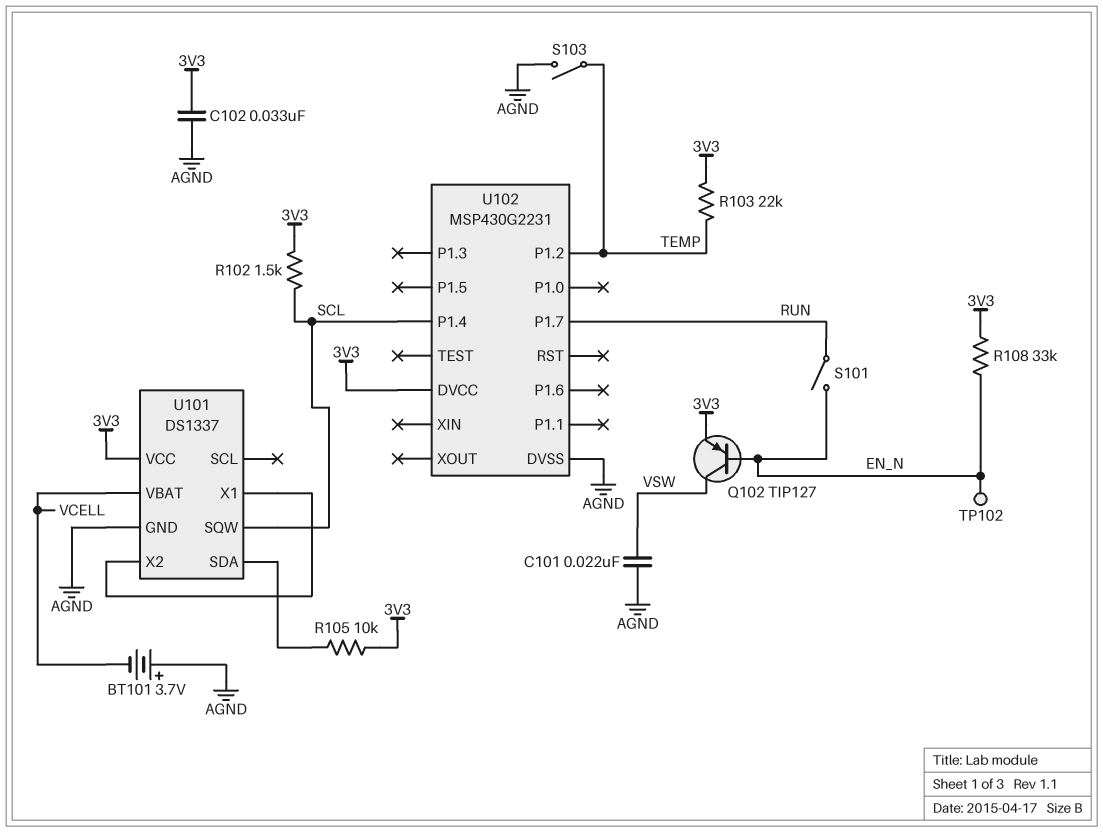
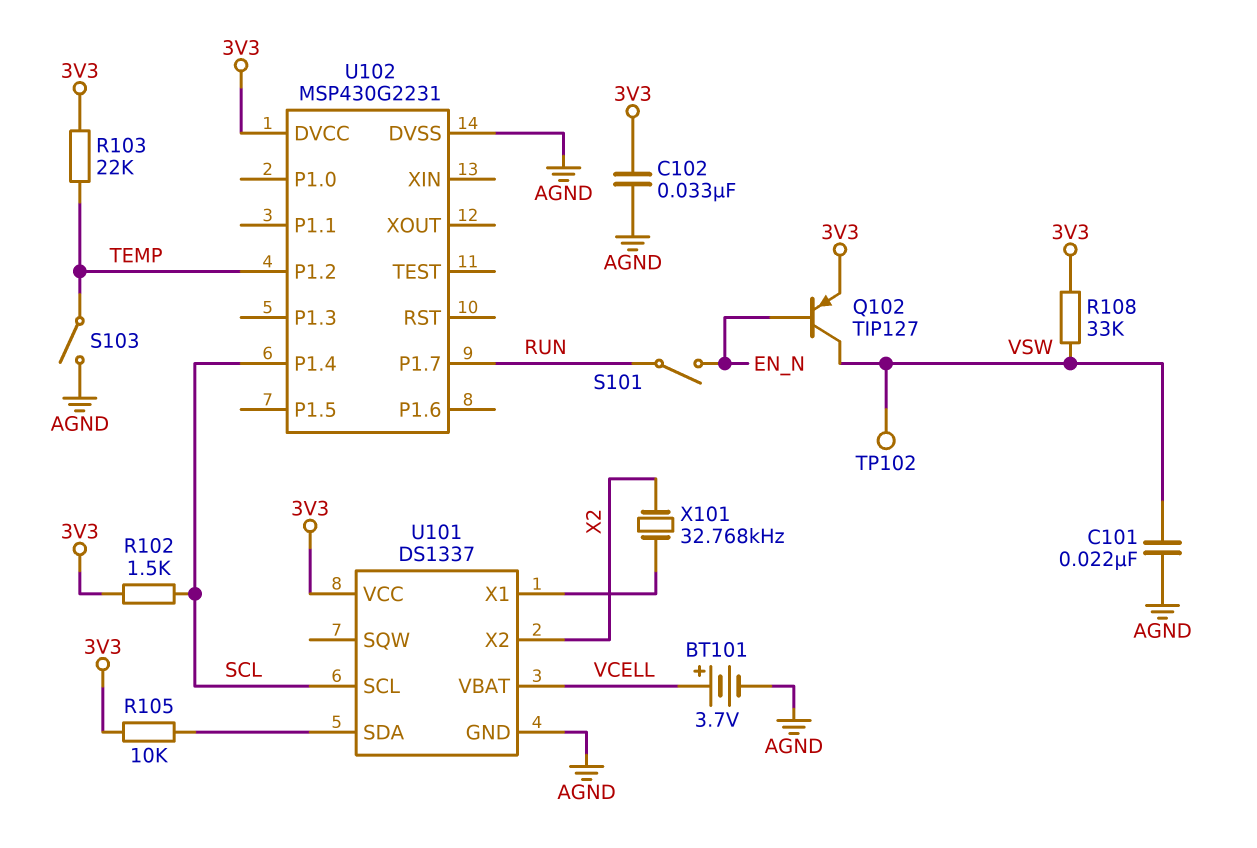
BT101: 3.7V (plus AGND, minus VCELL) -> 3.7V (plus VCELL, minus AGND)
R108: 33k (3V3, EN_N) -> 33k (3V3, VSW)
TP102: test point (EN_N) -> test point (VSW)
U101 pin SCL: none -> SCL
U101 pin SQW: SCL -> none
U101 pin X2: U101/X1 -> X2
X101: none -> 32.768kHz (U101/X1, X2)

